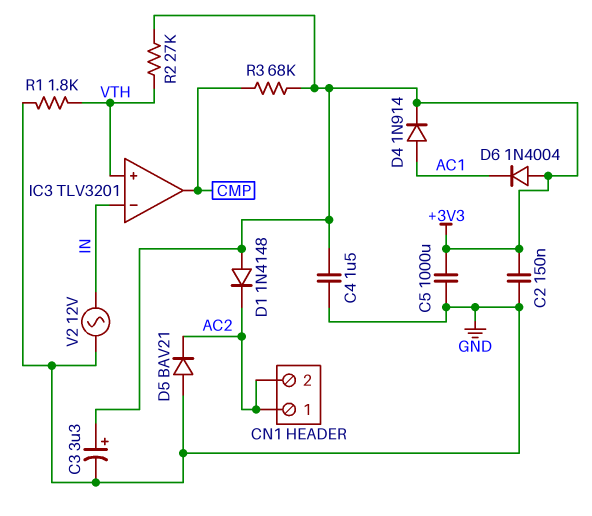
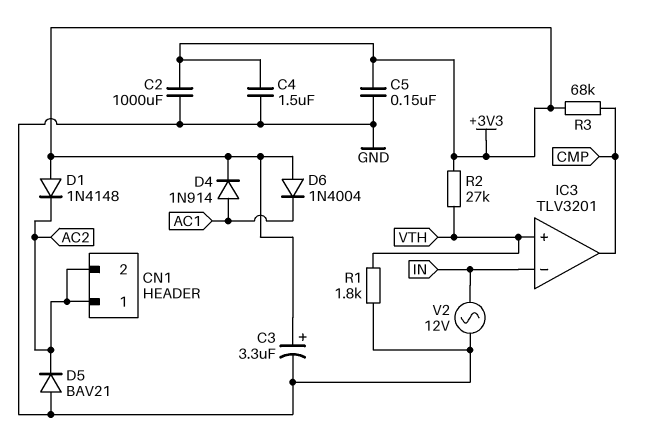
C2: 150nF (+3V3, GND) -> 1000uF (+3V3, GND)
C5: 1000uF (+3V3, GND) -> 150nF (+3V3, GND)

